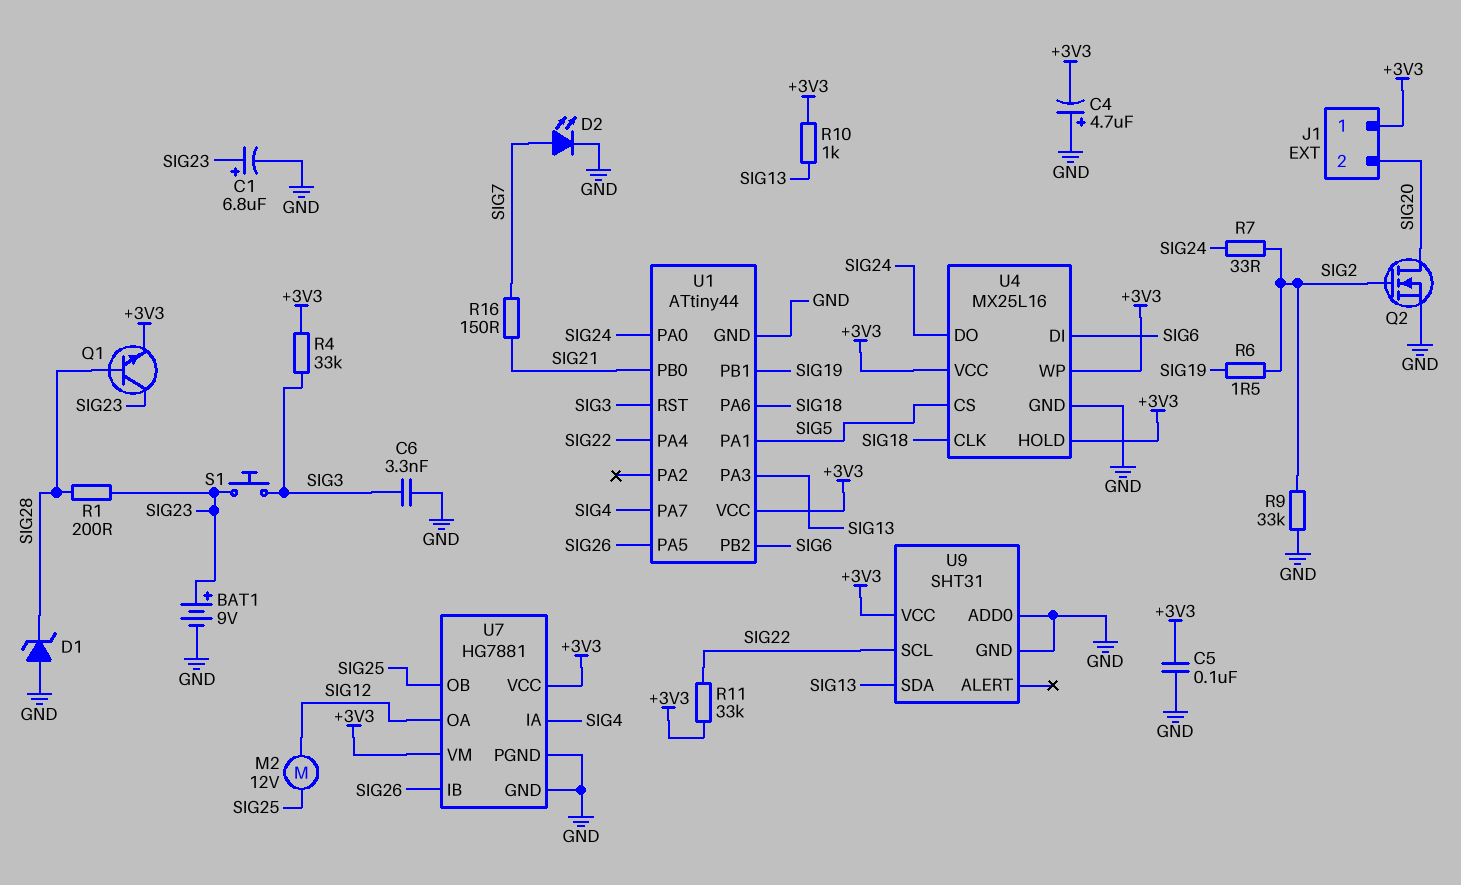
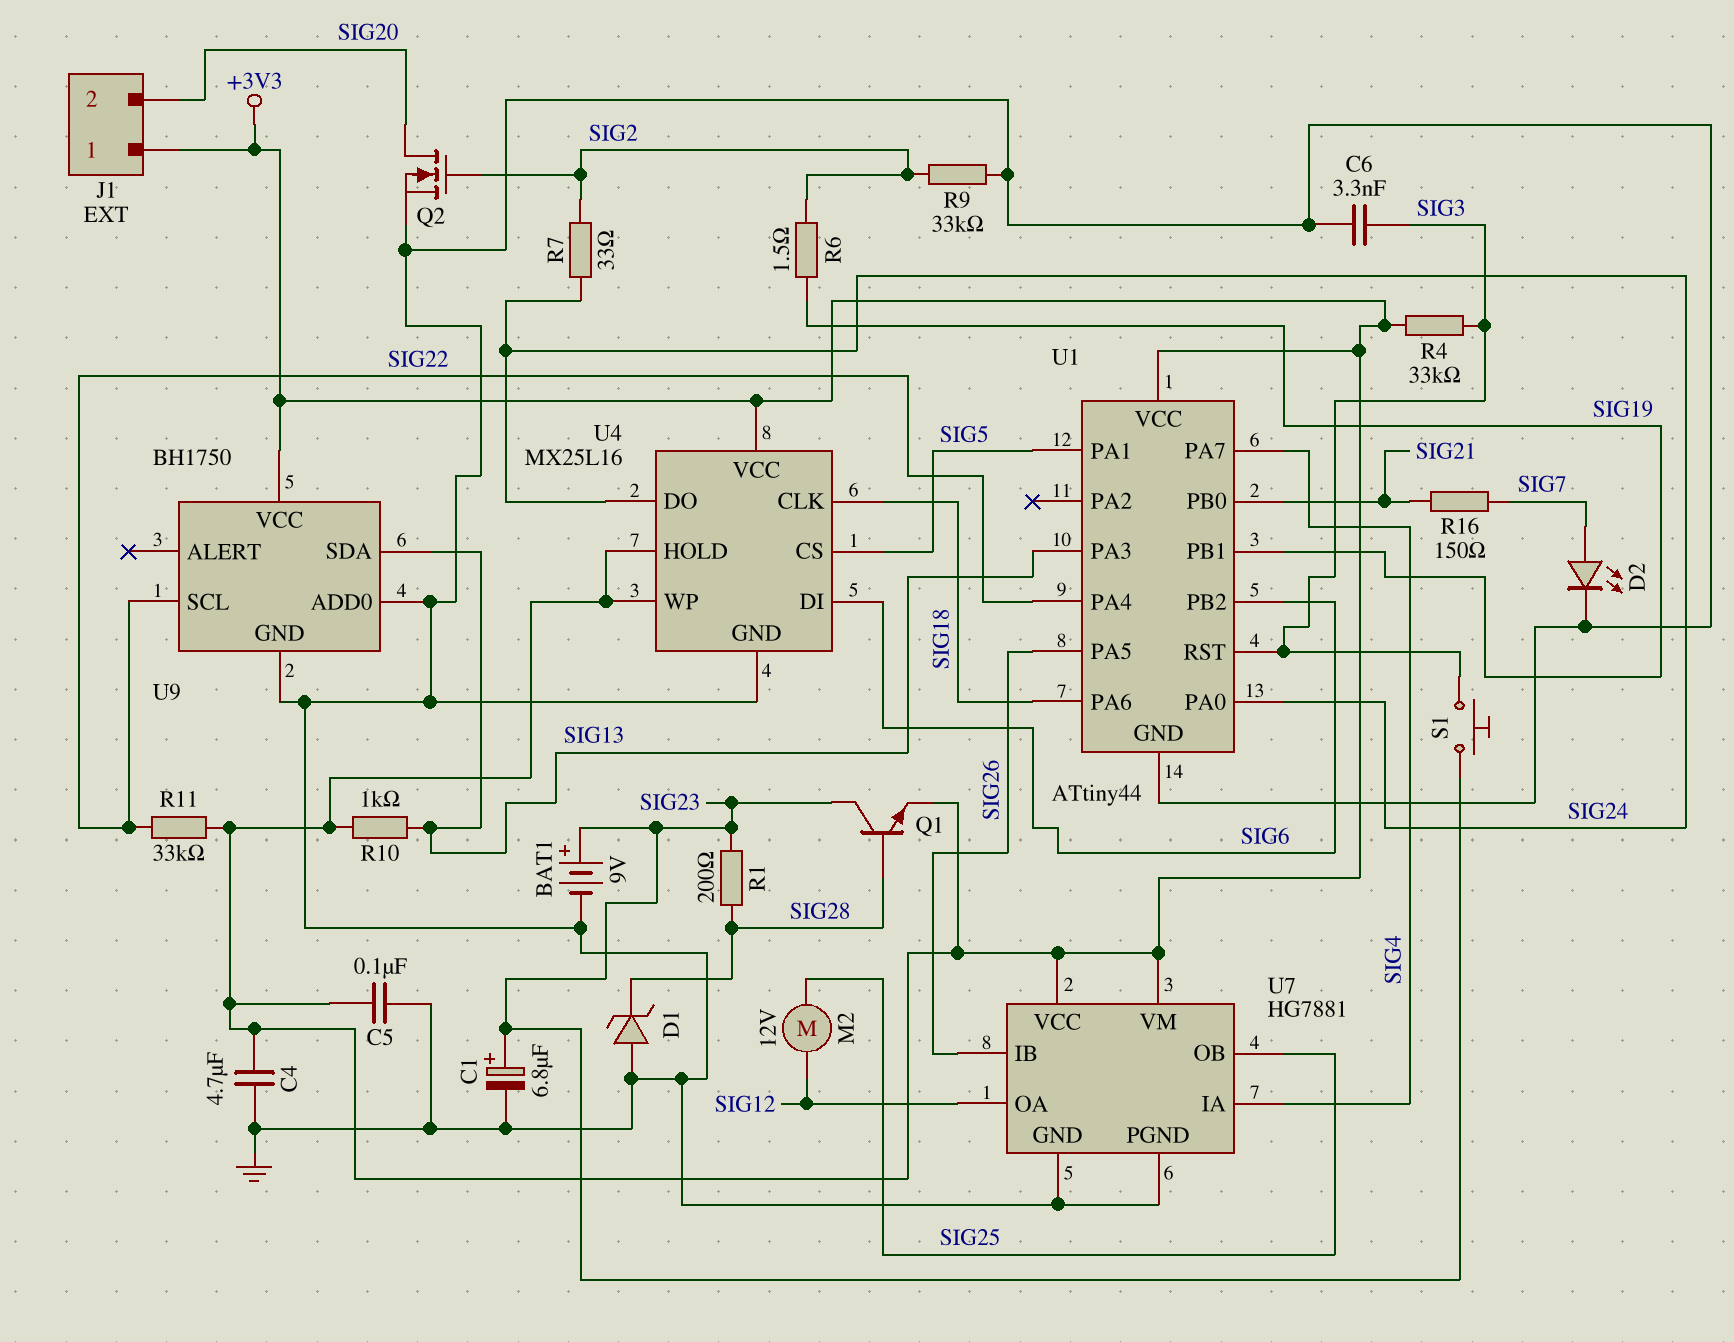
C4: 4.7uF (plus GND, minus +3V3) -> 4.7uF (+3V3, GND)
U9: SHT31 -> BH1750

